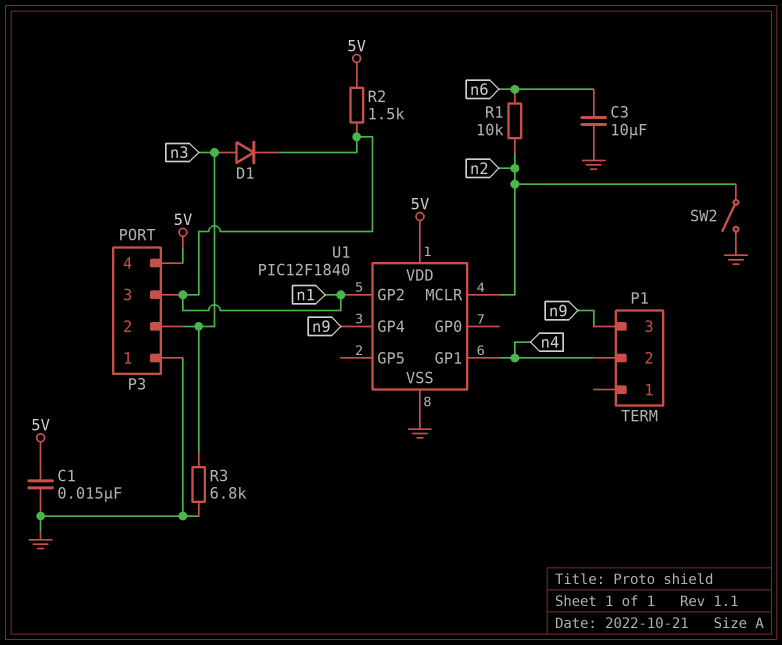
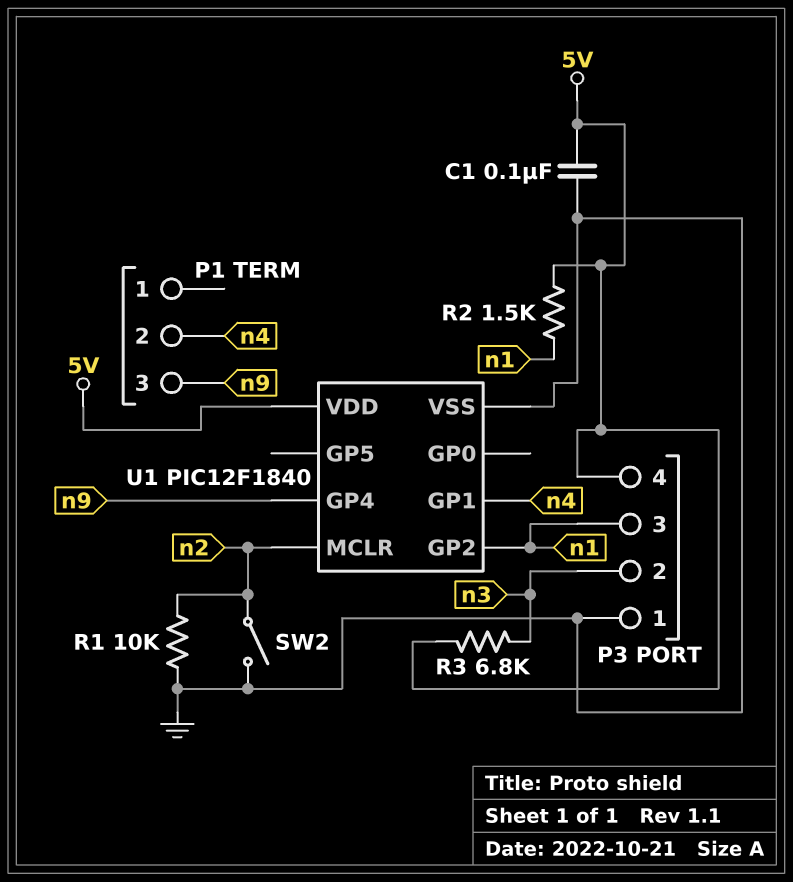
C1: 15nF (5V, GND) -> 100nF (5V, GND)
C3: 10uF (GND, n6) -> none
D1: diode (A n3, K n1) -> none
R1: 10k (n2, n6) -> 10k (GND, n2)
R3: 6.8k (GND, n3) -> 6.8k (5V, n3)

